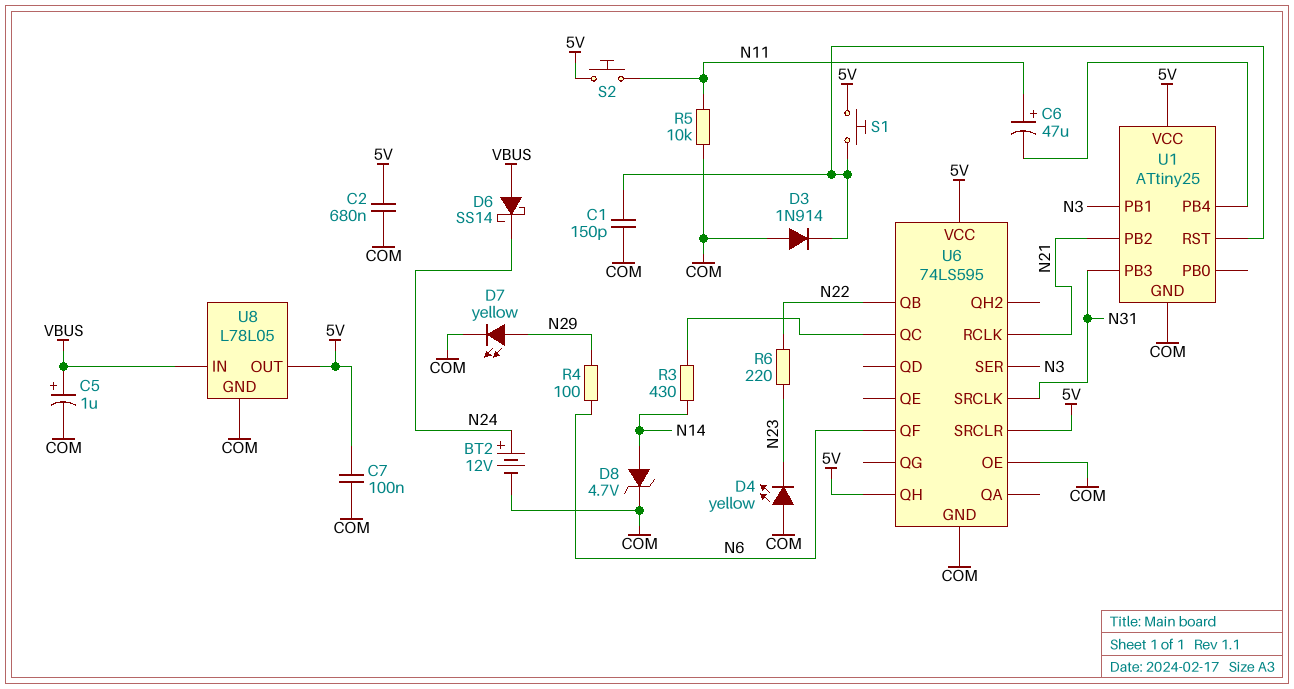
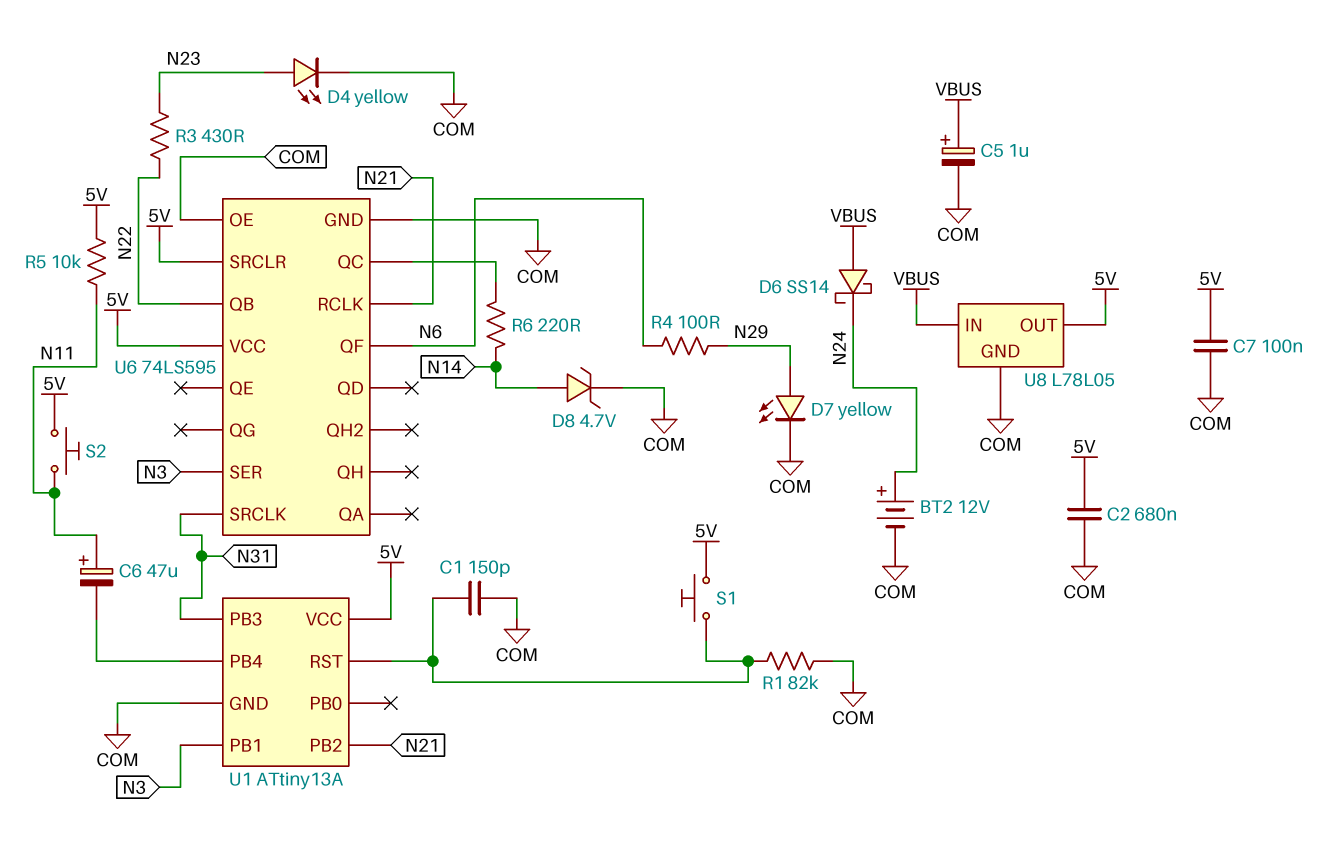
D3: diode 1N914 (A COM, K U1/RST) -> none
D4: LED yellow (A COM, K N23) -> LED yellow (A N23, K COM)
R1: none -> 82k (COM, U1/RST)
R3: 430 (N14, U6/QC) -> 430 (N22, N23)
R5: 10k (COM, N11) -> 10k (5V, N11)
R6: 220 (N22, N23) -> 220 (N14, U6/QC)
U1: ATtiny25 -> ATtiny13A
U6 pin QH: 5V -> none

